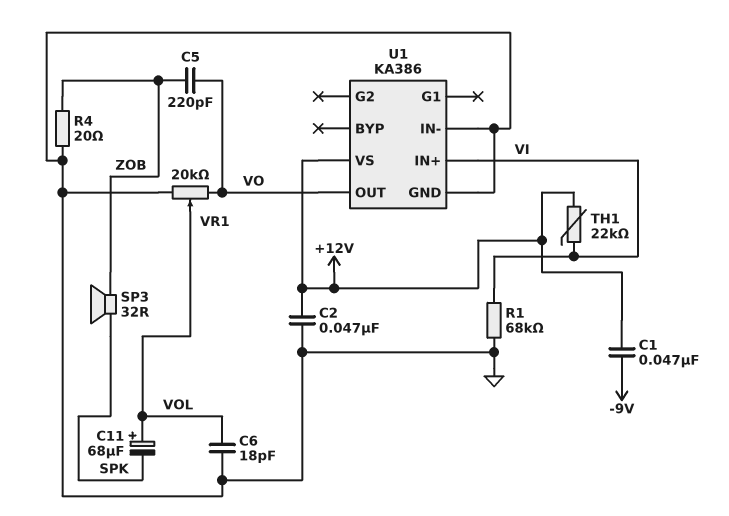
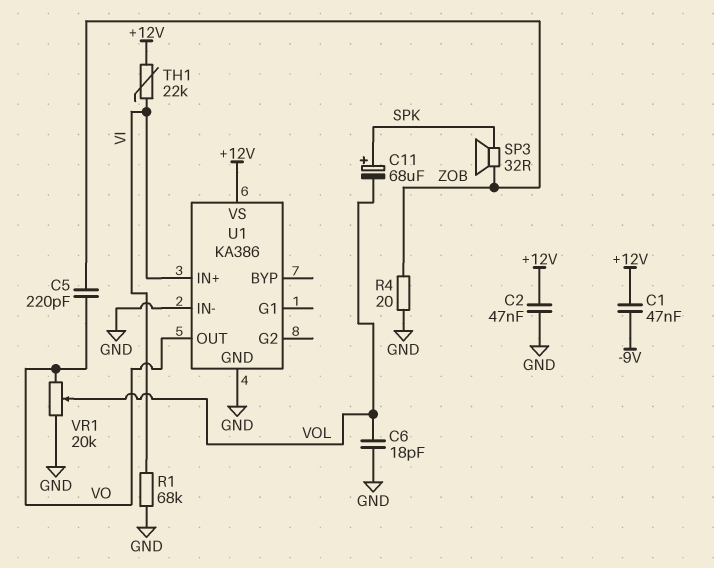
C11: 68uF (plus VOL, minus SPK) -> 68uF (plus SPK, minus VOL)

